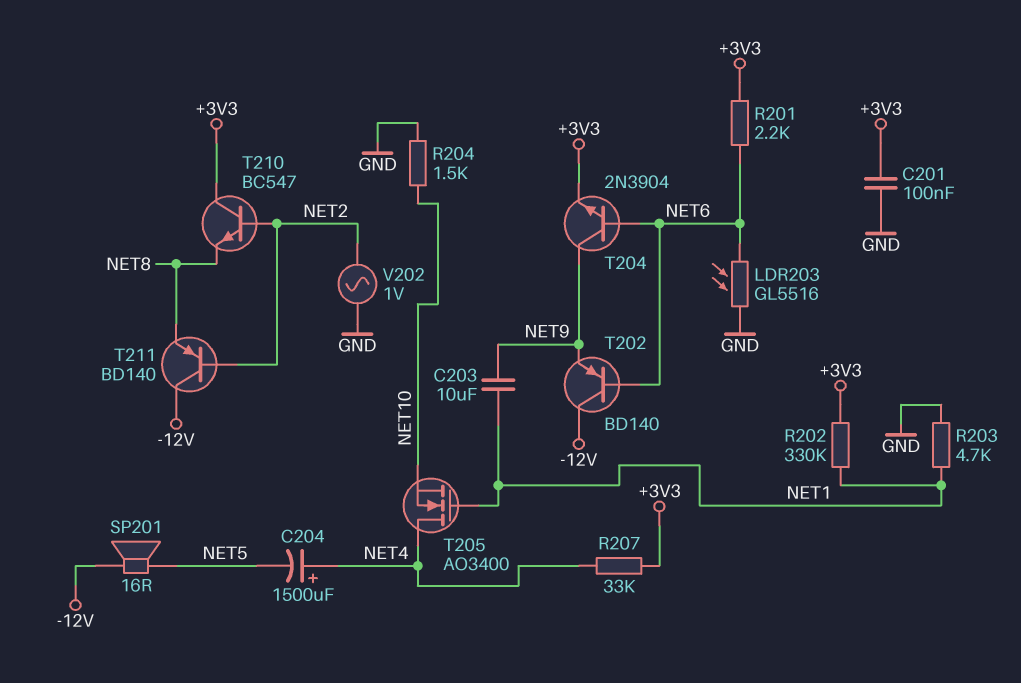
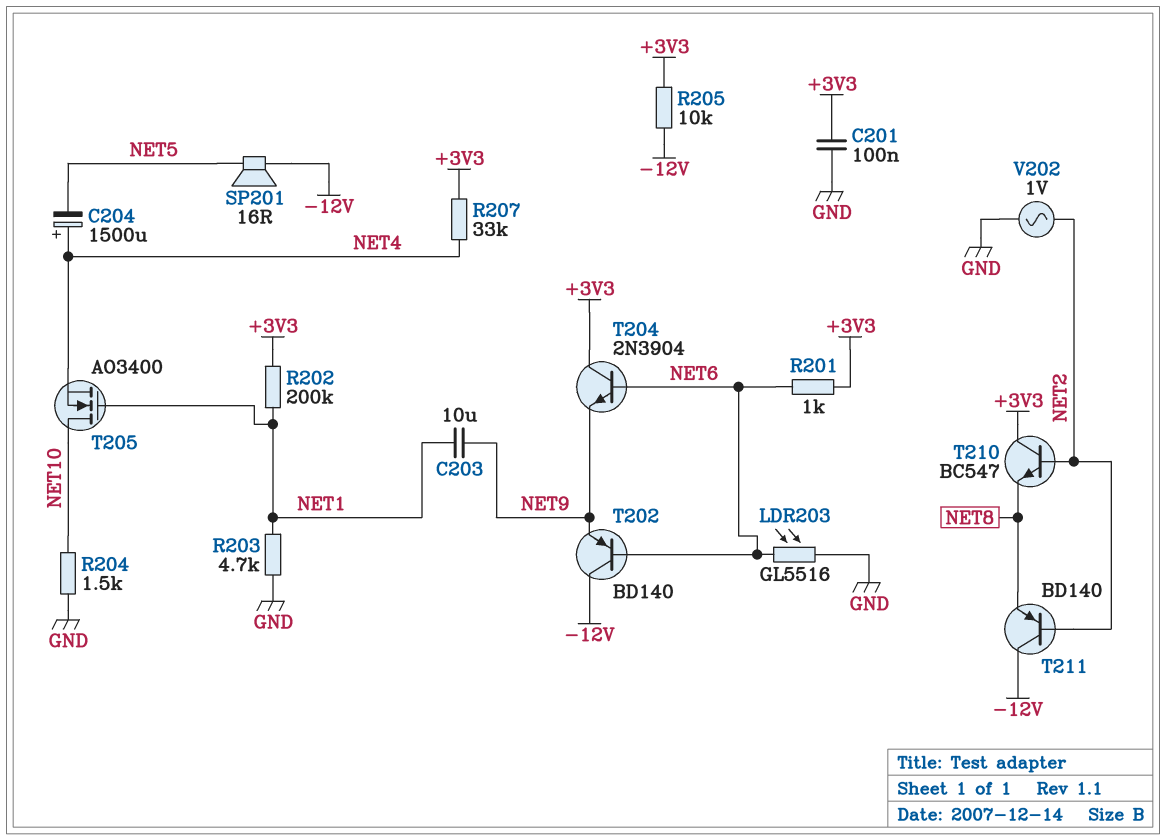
R201: 2.2k (+3V3, NET6) -> 1k (+3V3, NET6)
R202: 330k (+3V3, NET1) -> 200k (+3V3, NET1)
R205: none -> 10k (+3V3, -12V)
T204: NPN 2N3904 (B NET6, C NET9, E +3V3) -> NPN 2N3904 (B NET6, C +3V3, E NET9)
T205: NMOS AO3400 (G NET1, D NET4, S NET10) -> NMOS AO3400 (G NET1, D NET10, S NET4)

